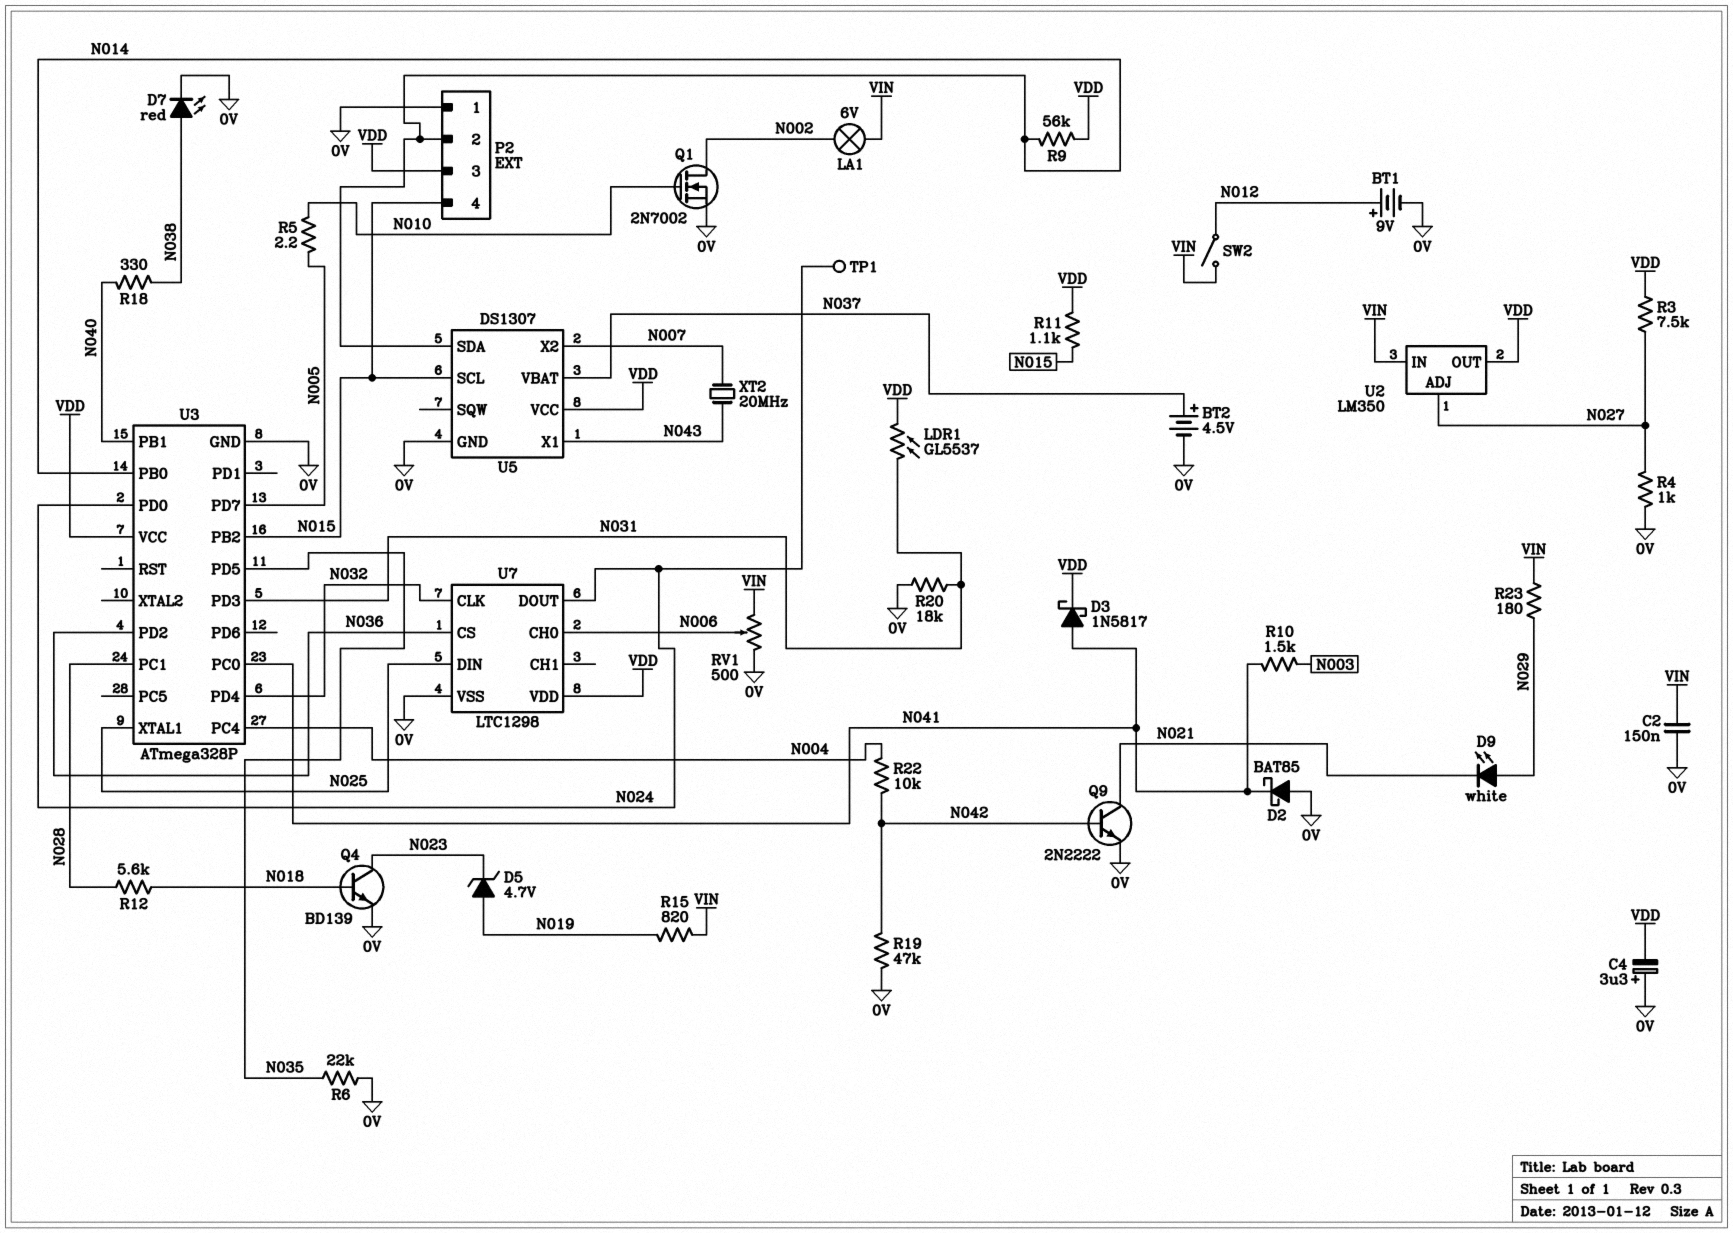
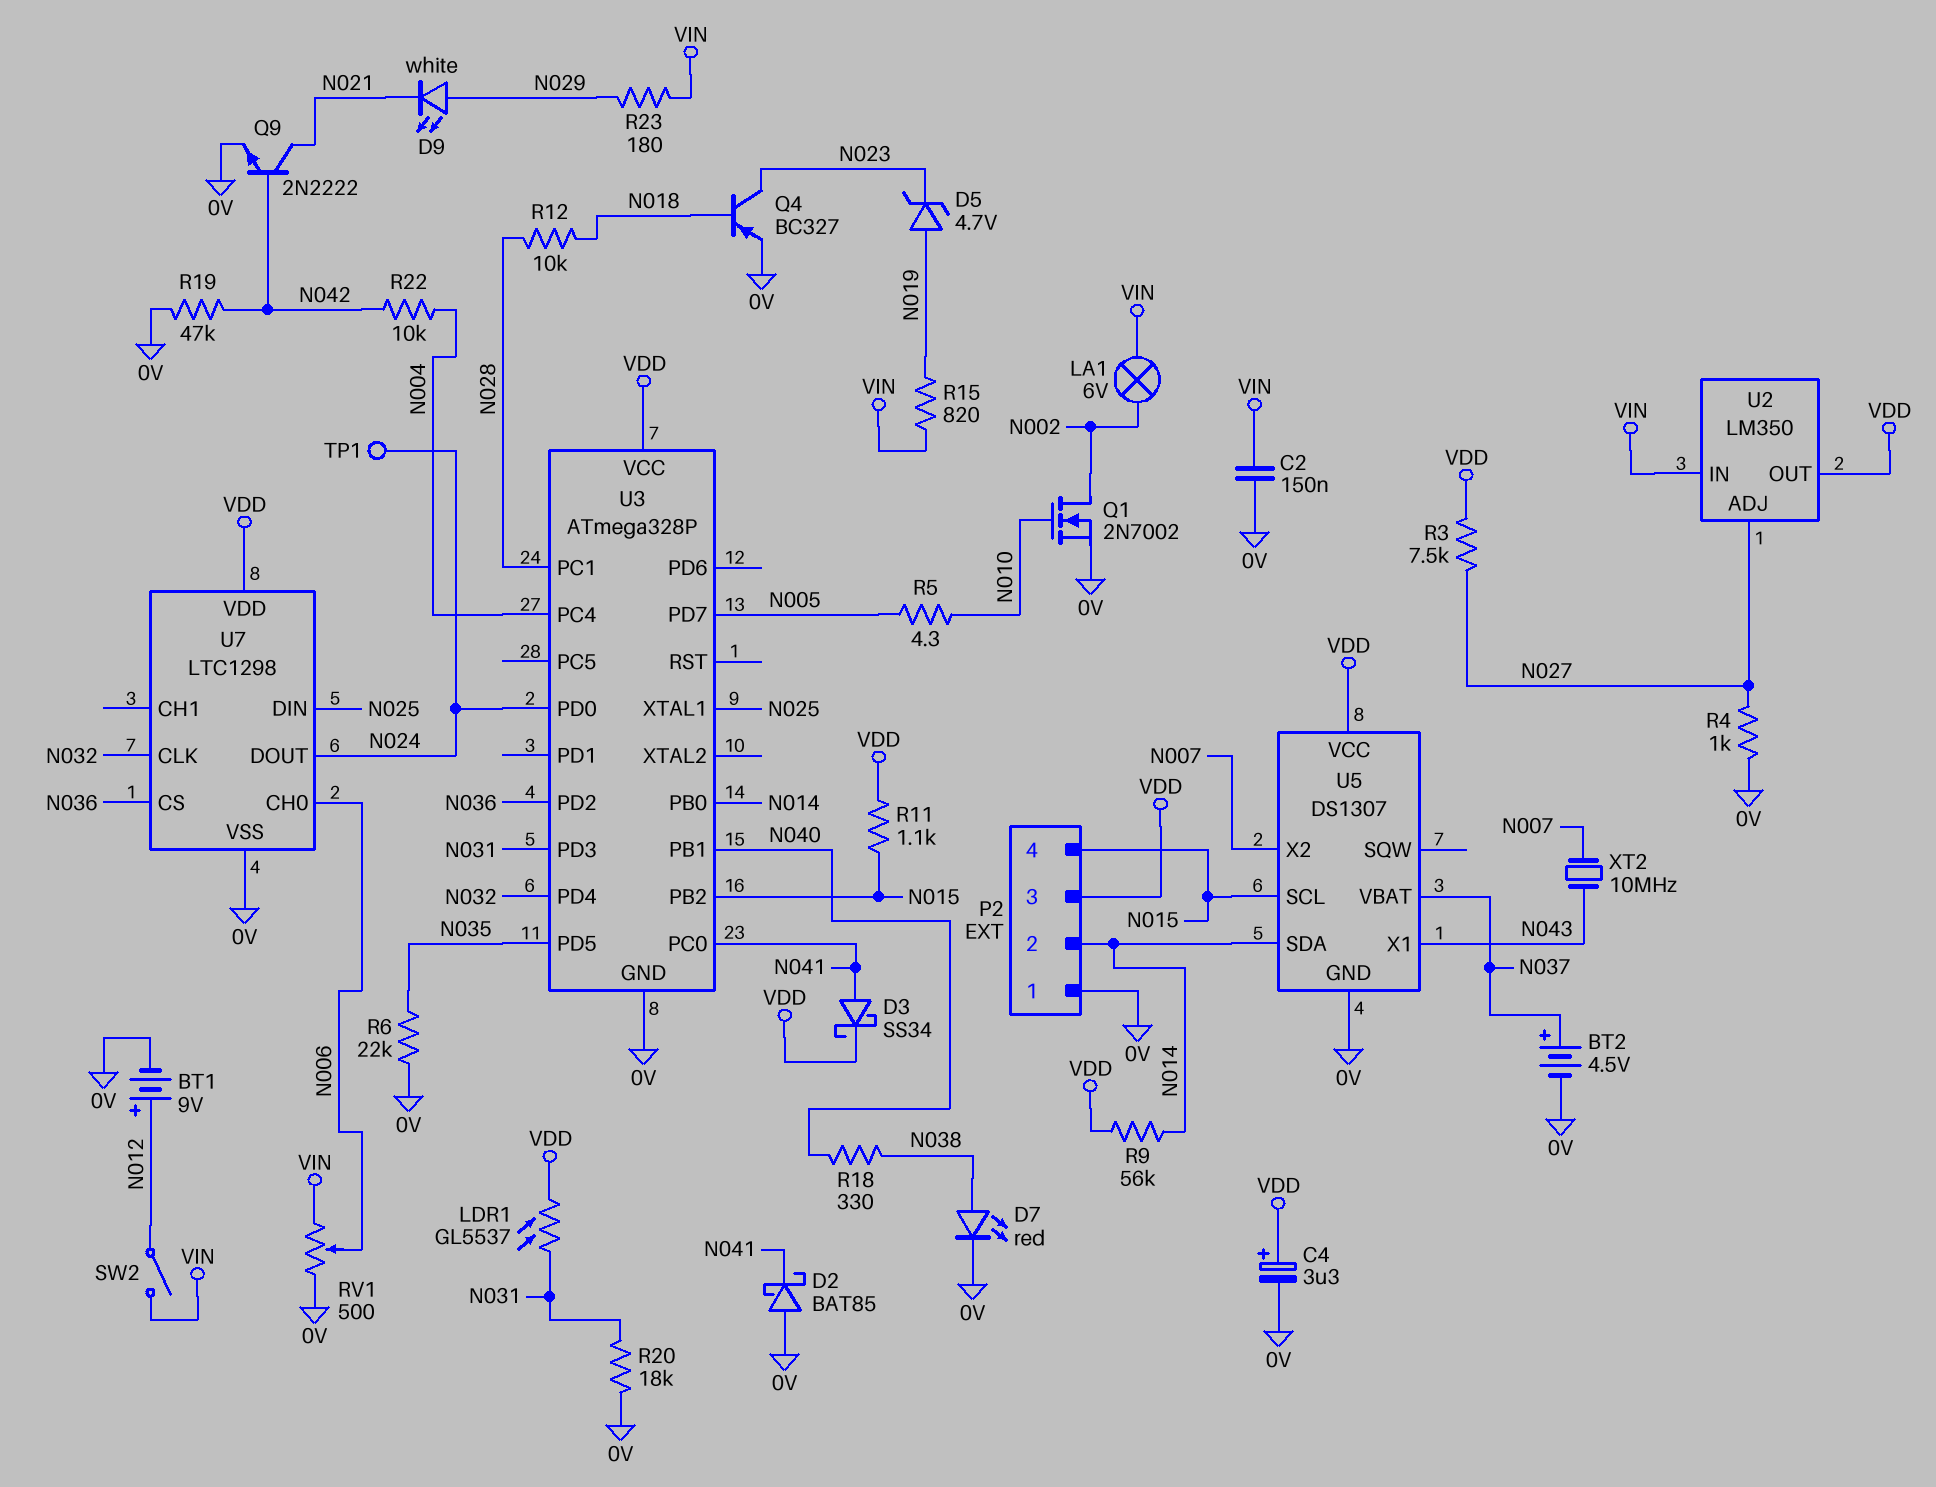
C4: 3.3uF (plus 0V, minus VDD) -> 3.3uF (plus VDD, minus 0V)
D3: schottky 1N5817 (A N041, K VDD) -> schottky SS34 (A N041, K VDD)
Q4: NPN BD139 (B N018, C N023, E 0V) -> PNP BC327 (B N018, C N023, E 0V)
R5: 2.2 (N005, N010) -> 4.3 (N005, N010)
R10: 1.5k (N003, N041) -> none
R12: 5.6k (N018, N028) -> 10k (N018, N028)
XT2: 20MHz (N007, N043) -> 10MHz (N007, N043)

